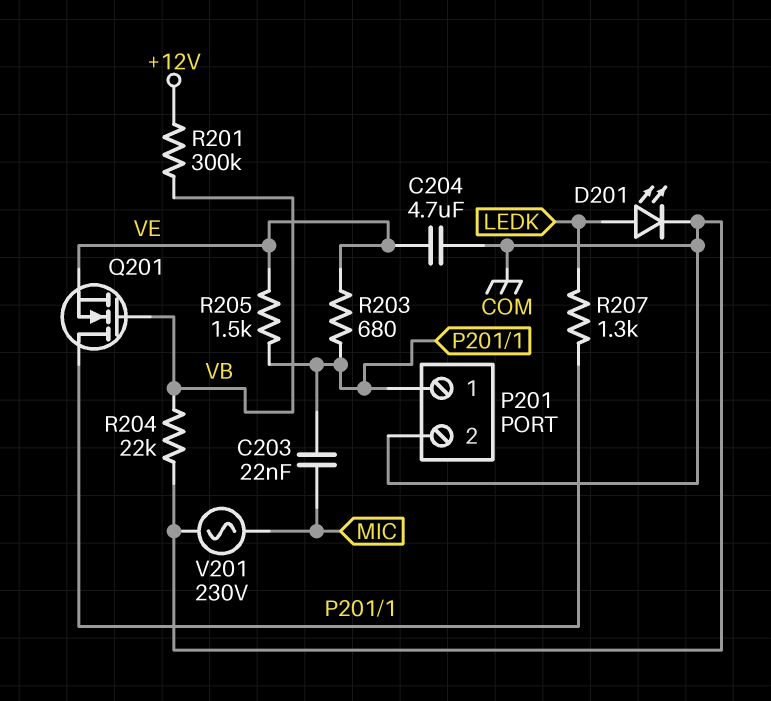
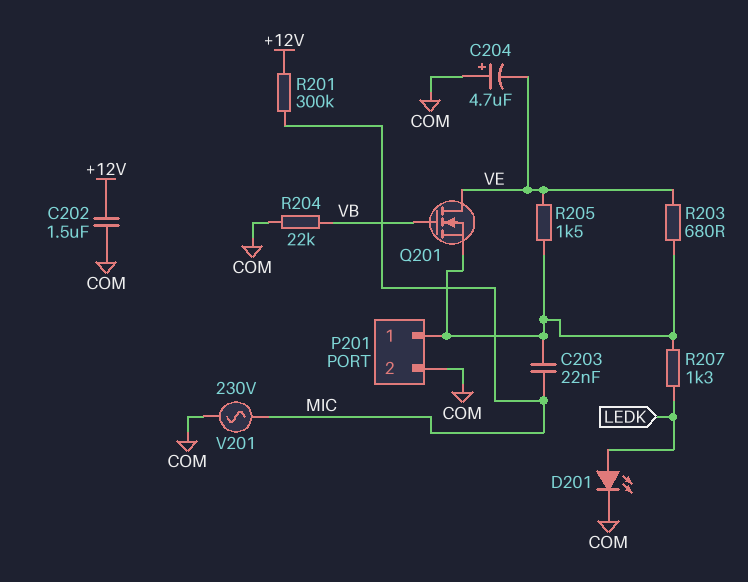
C202: none -> 1.5uF (+12V, COM)
C204: 4.7uF (COM, VE) -> 4.7uF (plus COM, minus VE)
Q201: NMOS (G VB, D P201/1, S VE) -> NMOS (G VB, D VE, S P201/1)
R201: 300k (+12V, VB) -> 300k (+12V, MIC)

